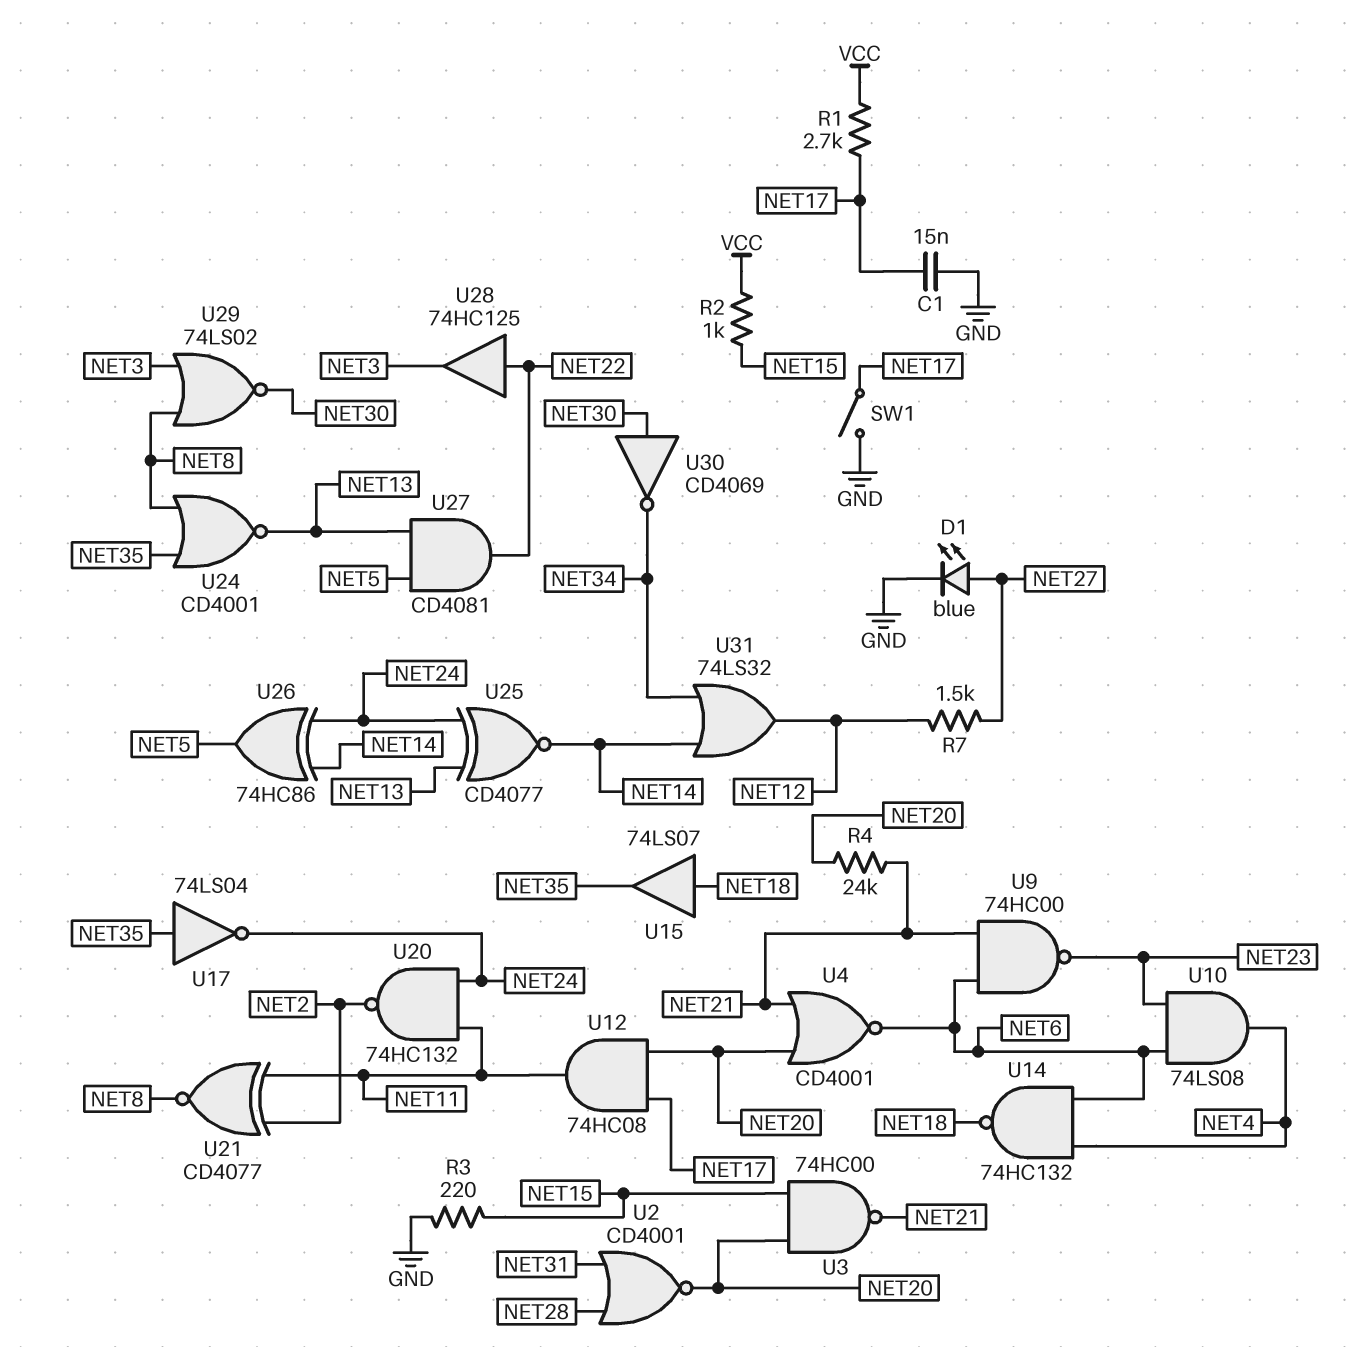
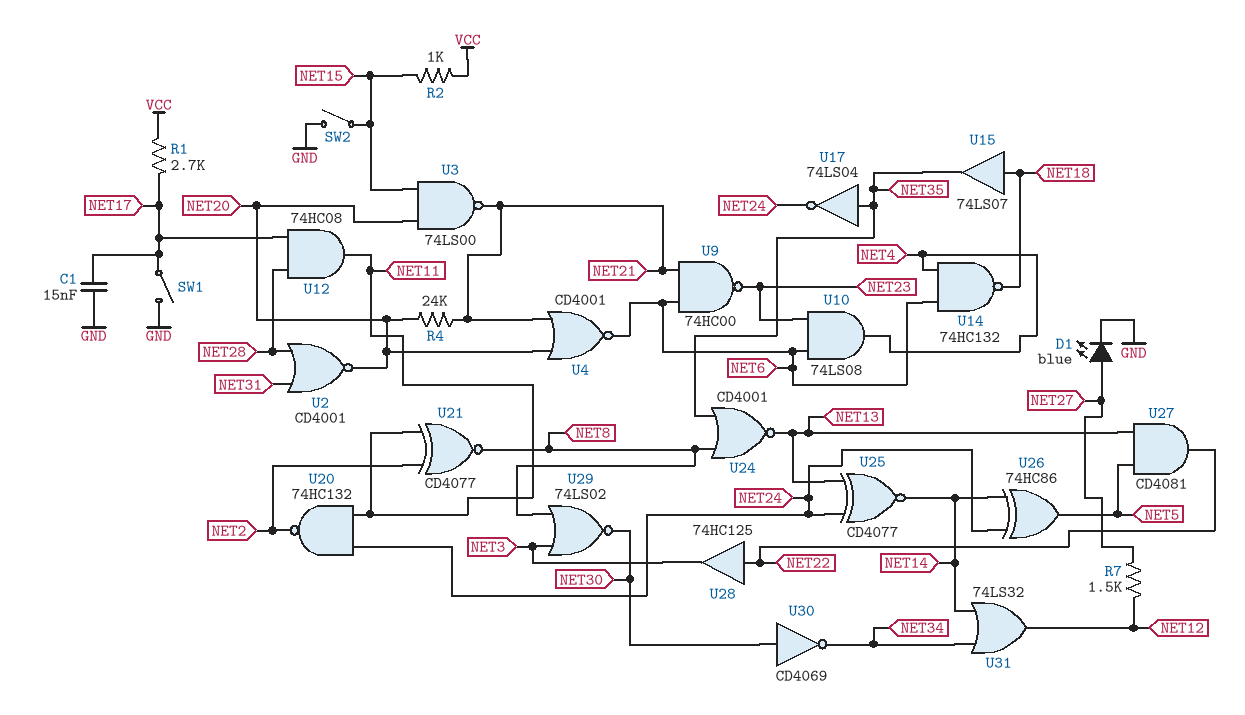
R3: 220 (GND, NET15) -> none
SW2: none -> switch (GND, NET15)
U3: NAND 74HC00 (in NET15, in NET20, out NET21) -> NAND 74LS00 (in NET15, in NET20, out NET21)
U12: AND 74HC08 (in NET17, in NET20, out NET11) -> AND 74HC08 (in NET17, in NET28, out NET11)

